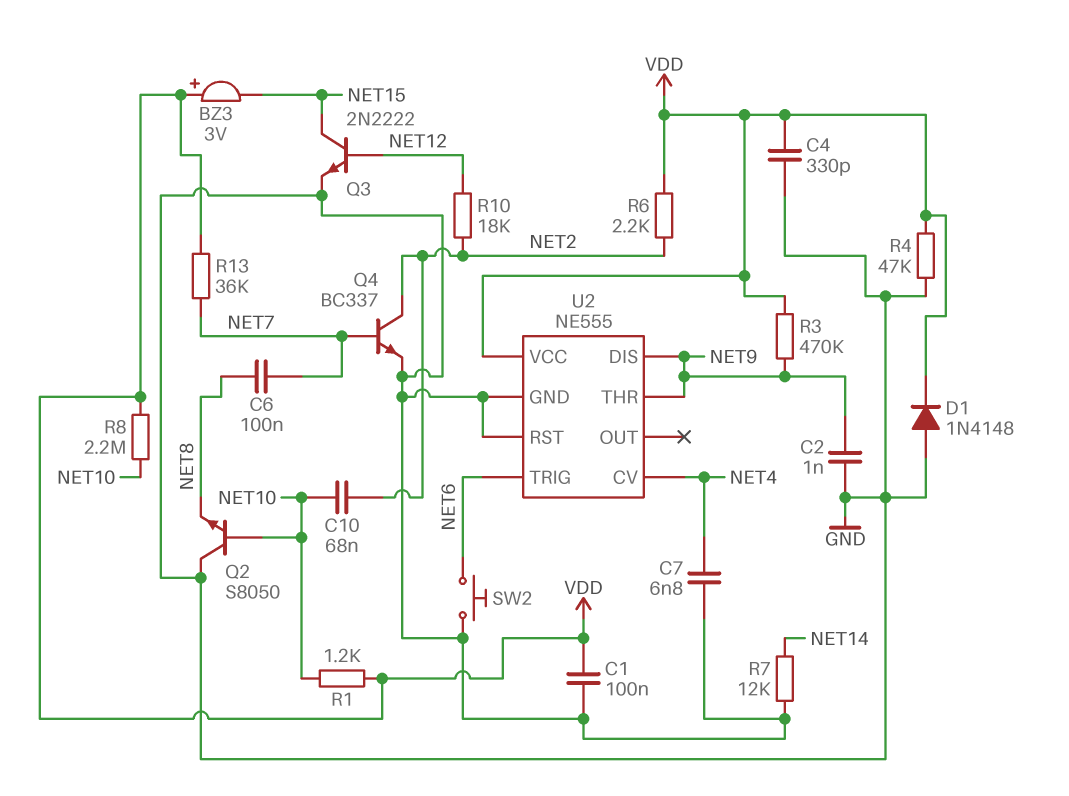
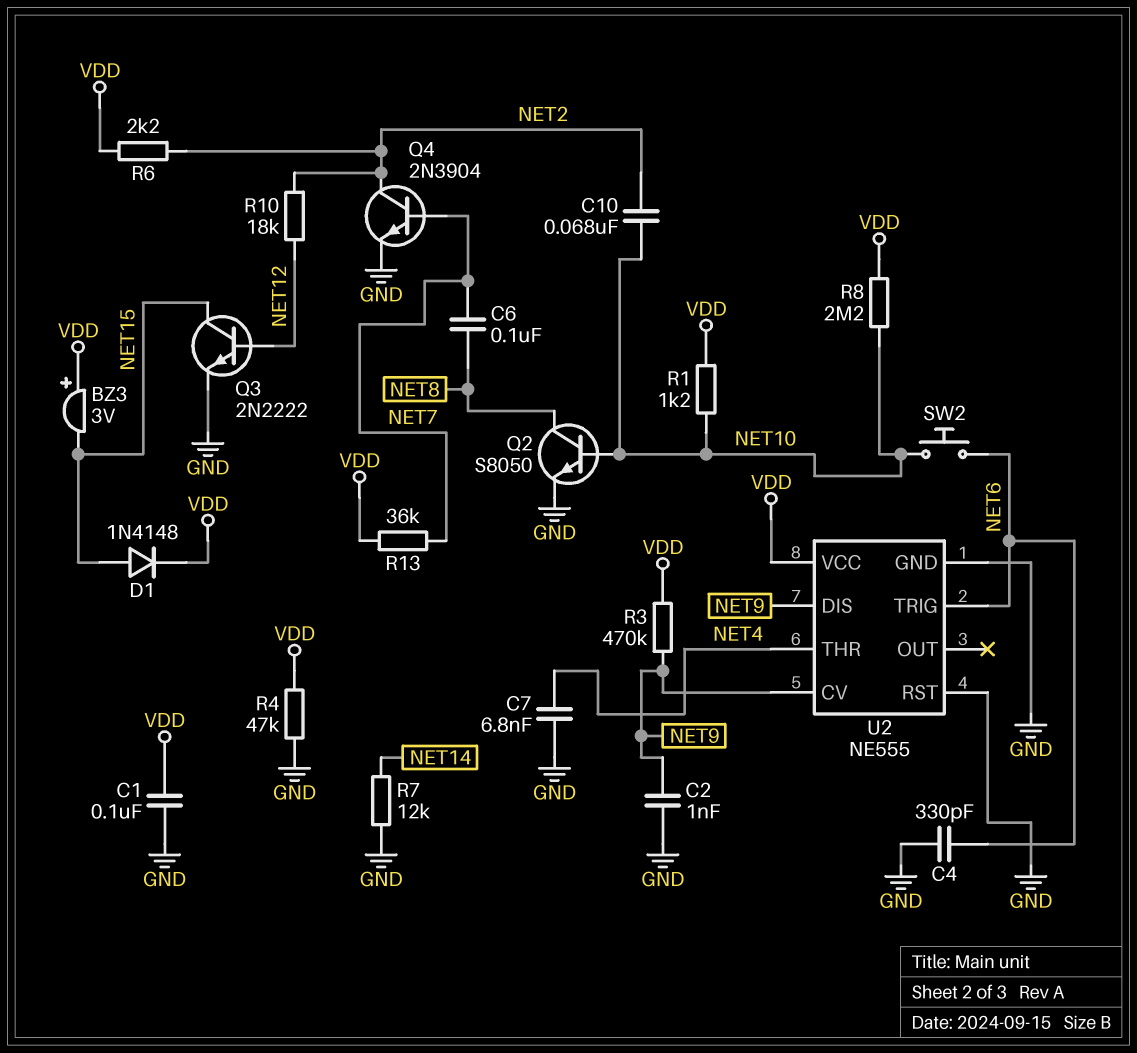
C4: 330pF (GND, VDD) -> 330pF (GND, NET6)
D1: diode 1N4148 (A GND, K VDD) -> diode 1N4148 (A NET15, K VDD)
Q2: NPN S8050 (B NET10, C GND, E NET8) -> NPN S8050 (B NET10, C NET8, E GND)
Q4: NPN BC337 (B NET7, C NET2, E GND) -> NPN 2N3904 (B NET7, C NET2, E GND)
SW2: button (GND, NET6) -> button (NET6, NET10)
U2 pin CV: NET4 -> NET9
U2 pin THR: NET9 -> NET4

